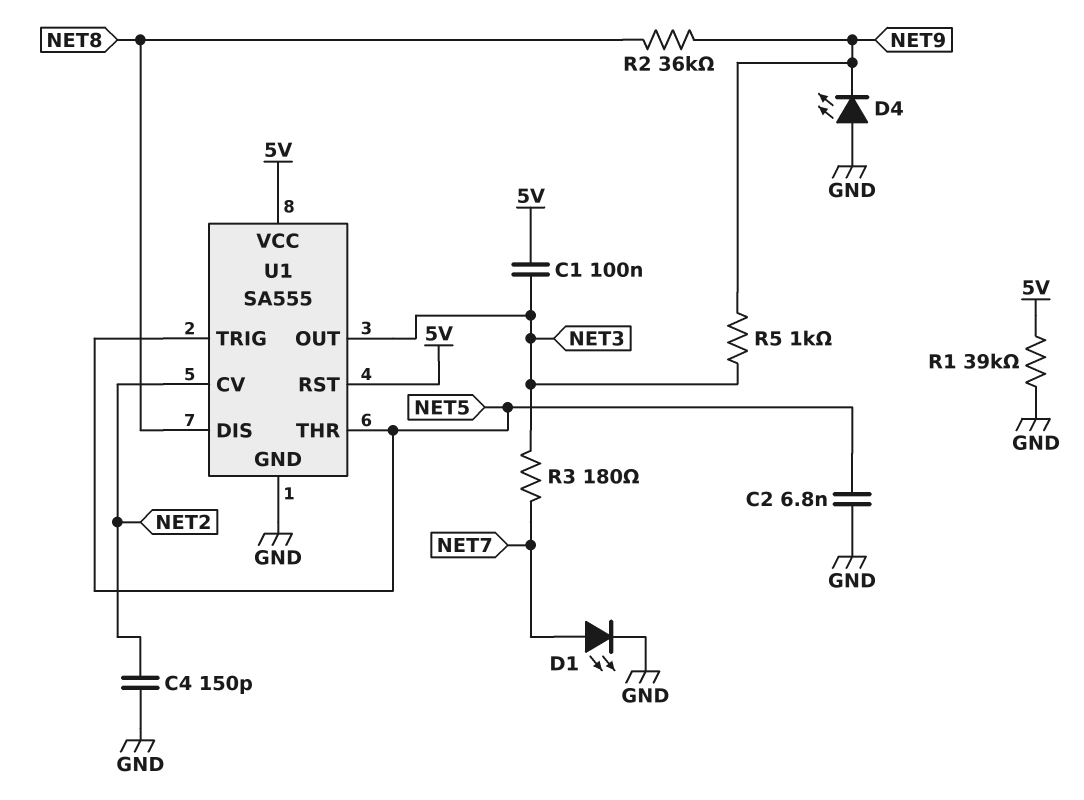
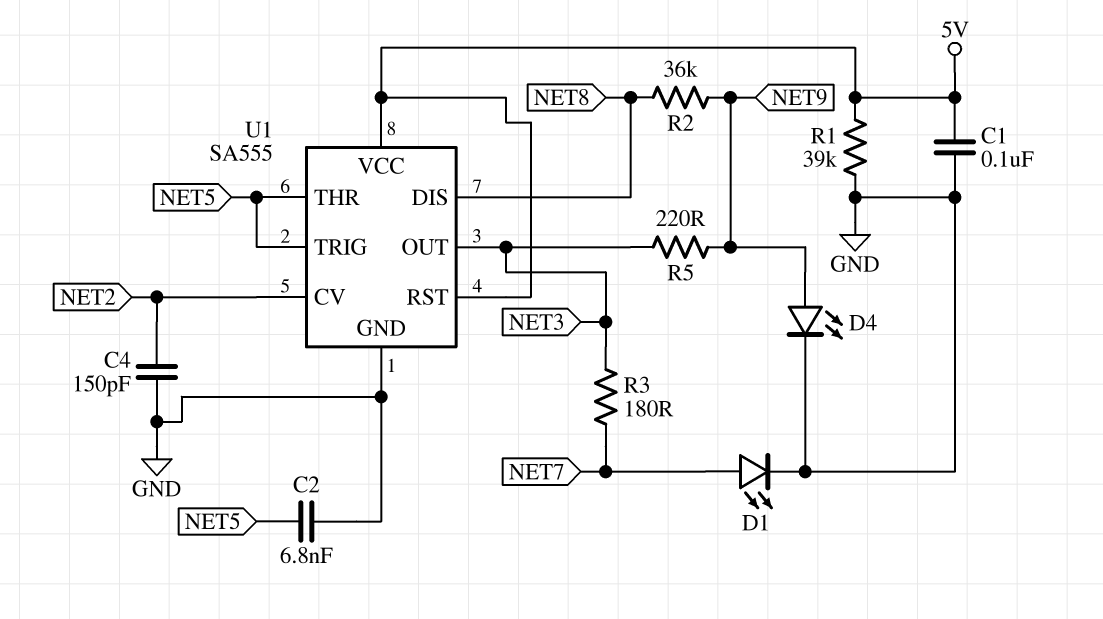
C1: 100nF (5V, NET3) -> 100nF (5V, GND)
D4: LED (A GND, K NET9) -> LED (A NET9, K GND)
R5: 1k (NET3, NET9) -> 220 (NET3, NET9)

